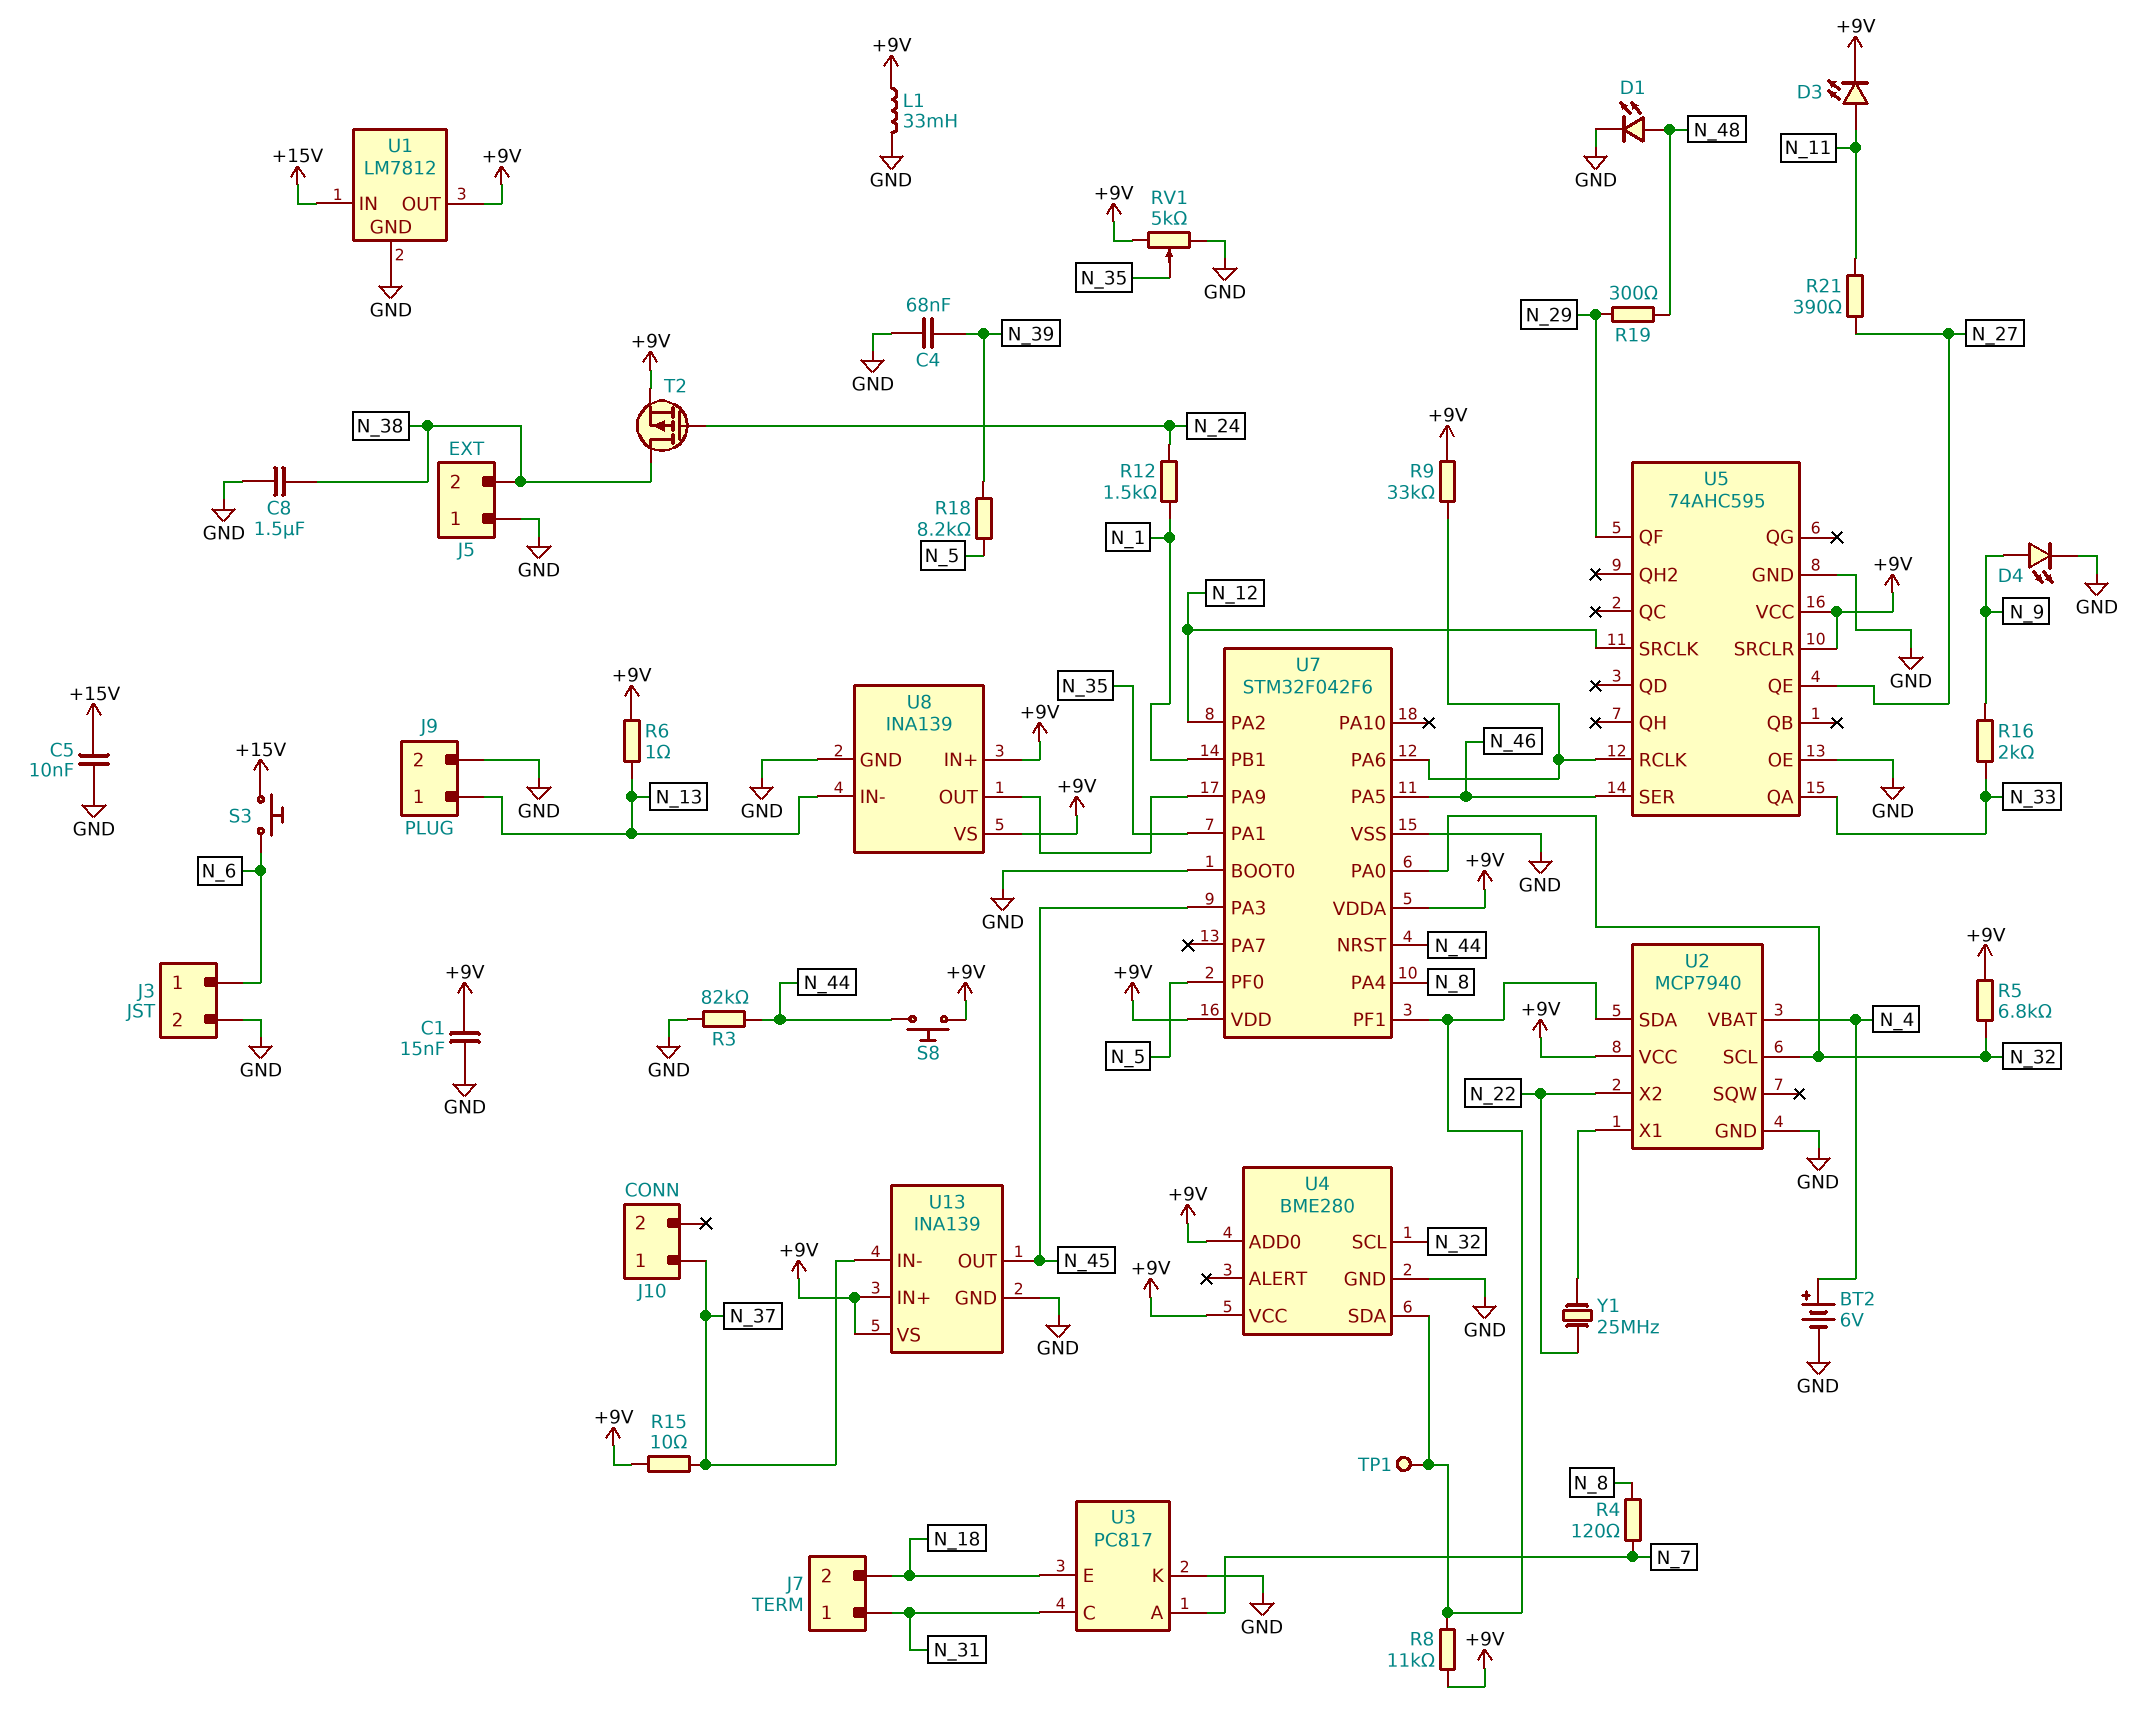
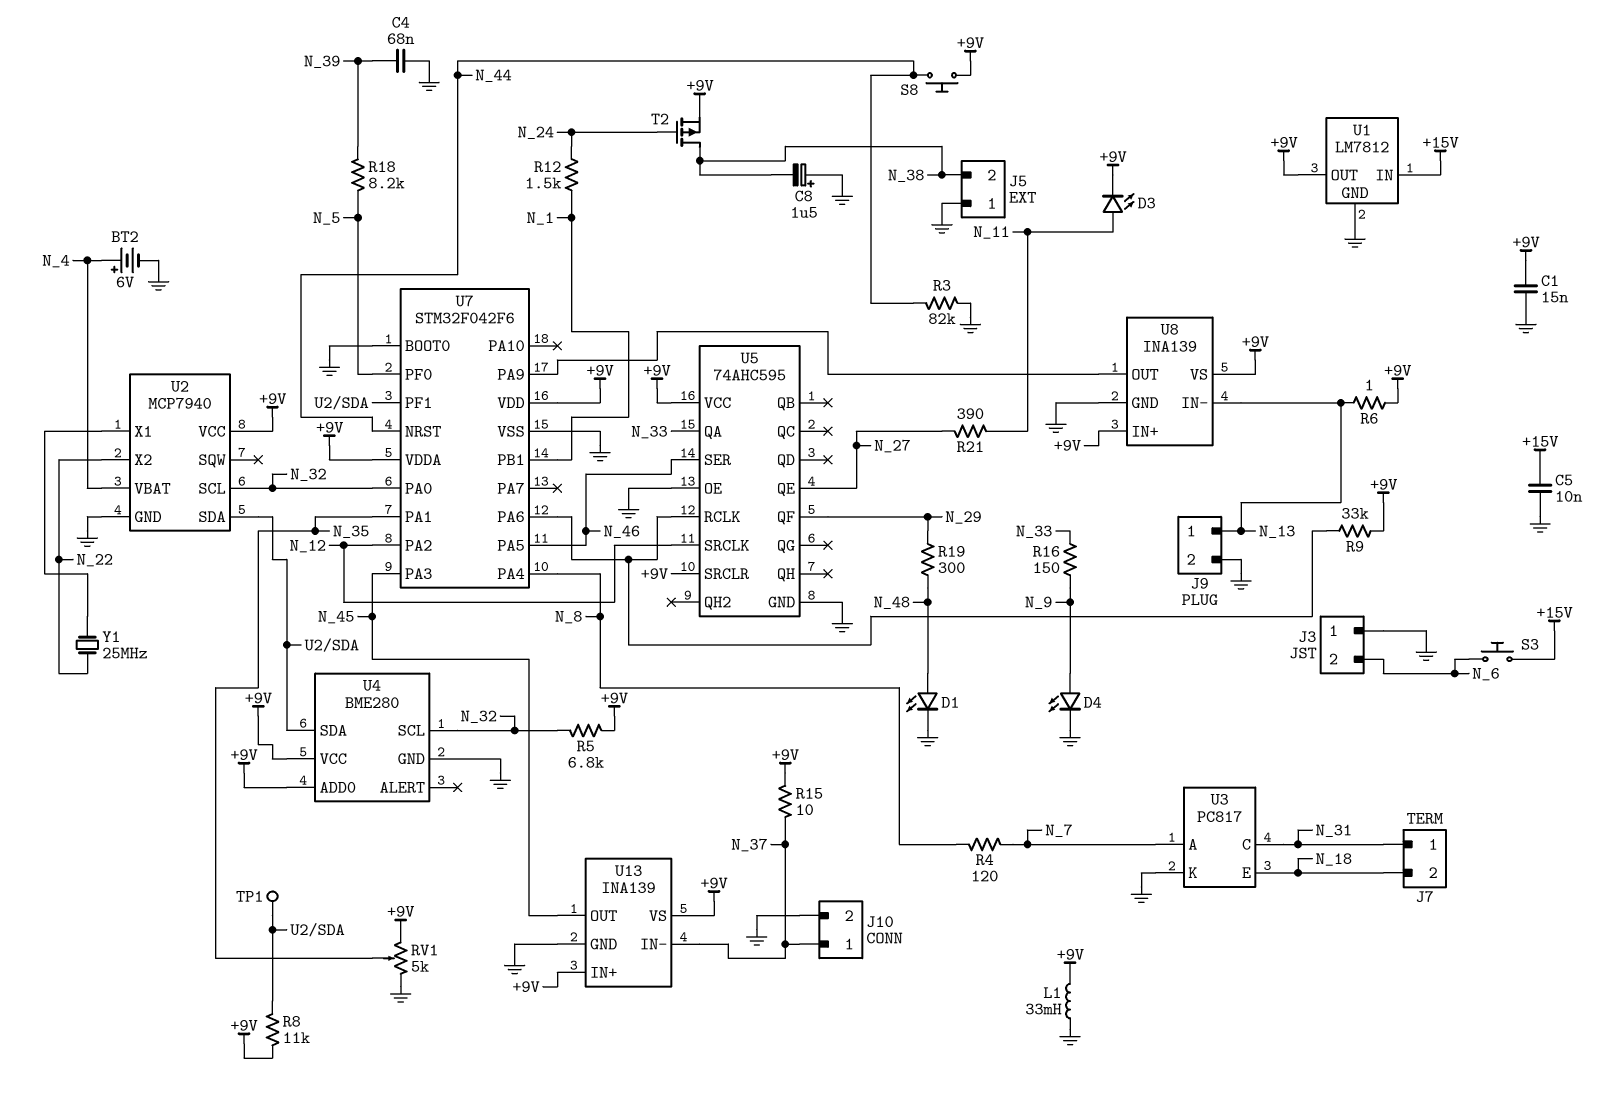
C8: 1.5uF (GND, N_38) -> 1.5uF (plus GND, minus N_38)
J3 pin 1: N_6 -> GND
J3 pin 2: GND -> N_6
J10 pin 2: none -> GND
R16: 2k (N_9, N_33) -> 150 (N_9, N_33)

